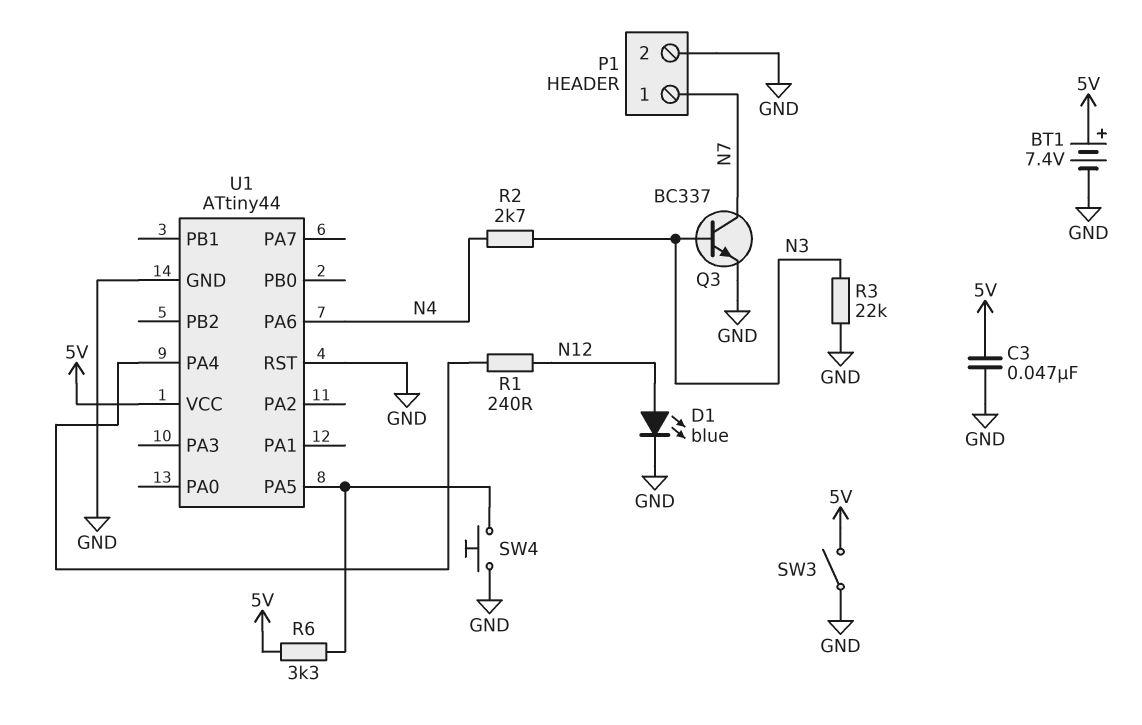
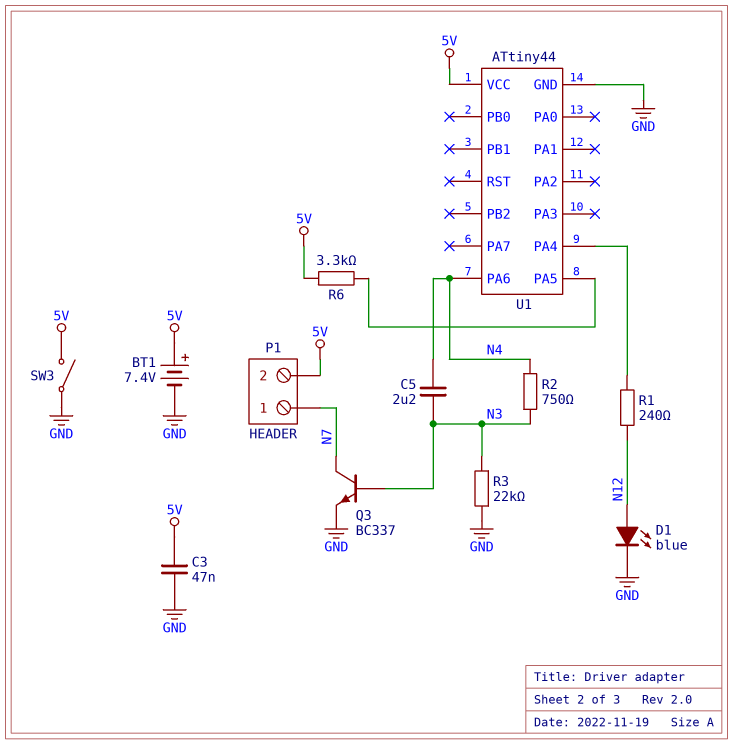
C5: none -> 2.2uF (N3, N4)
P1 pin 2: GND -> 5V
R2: 2.7k (N3, N4) -> 750 (N3, N4)
SW4: button (GND, U1/PA5) -> none
U1 pin RST: GND -> none

